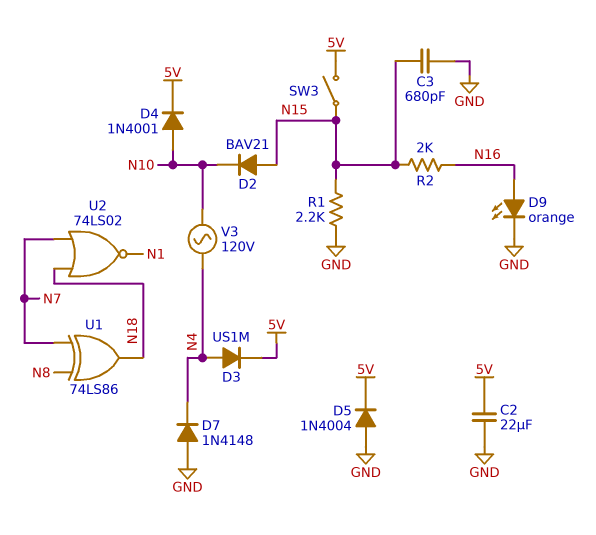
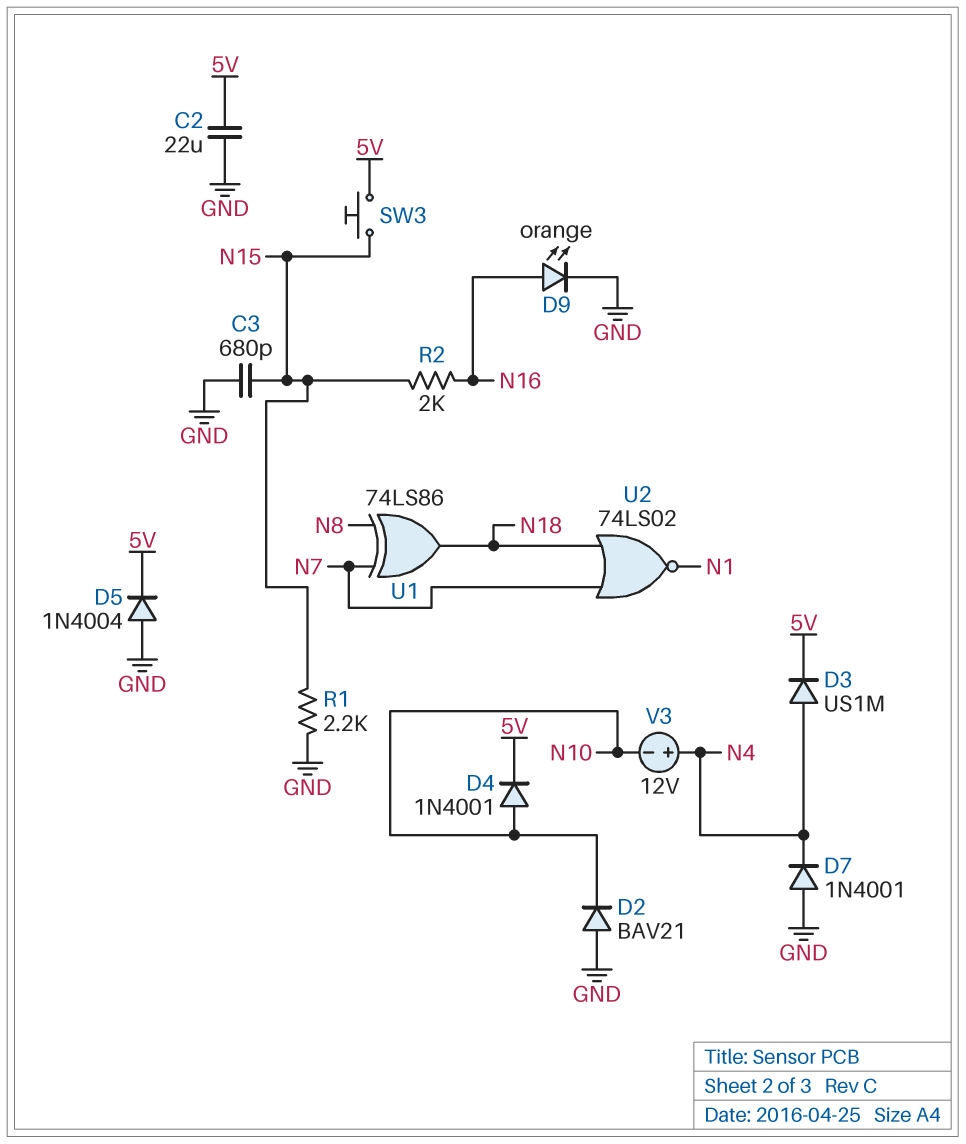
D2: diode BAV21 (A N15, K N10) -> diode BAV21 (A GND, K N10)
D7: diode 1N4148 (A GND, K N4) -> diode 1N4001 (A GND, K N4)
SW3: switch (5V, N15) -> button (5V, N15)
V3: AC 120V (N4, N10) -> 12V (plus N4, minus N10)

